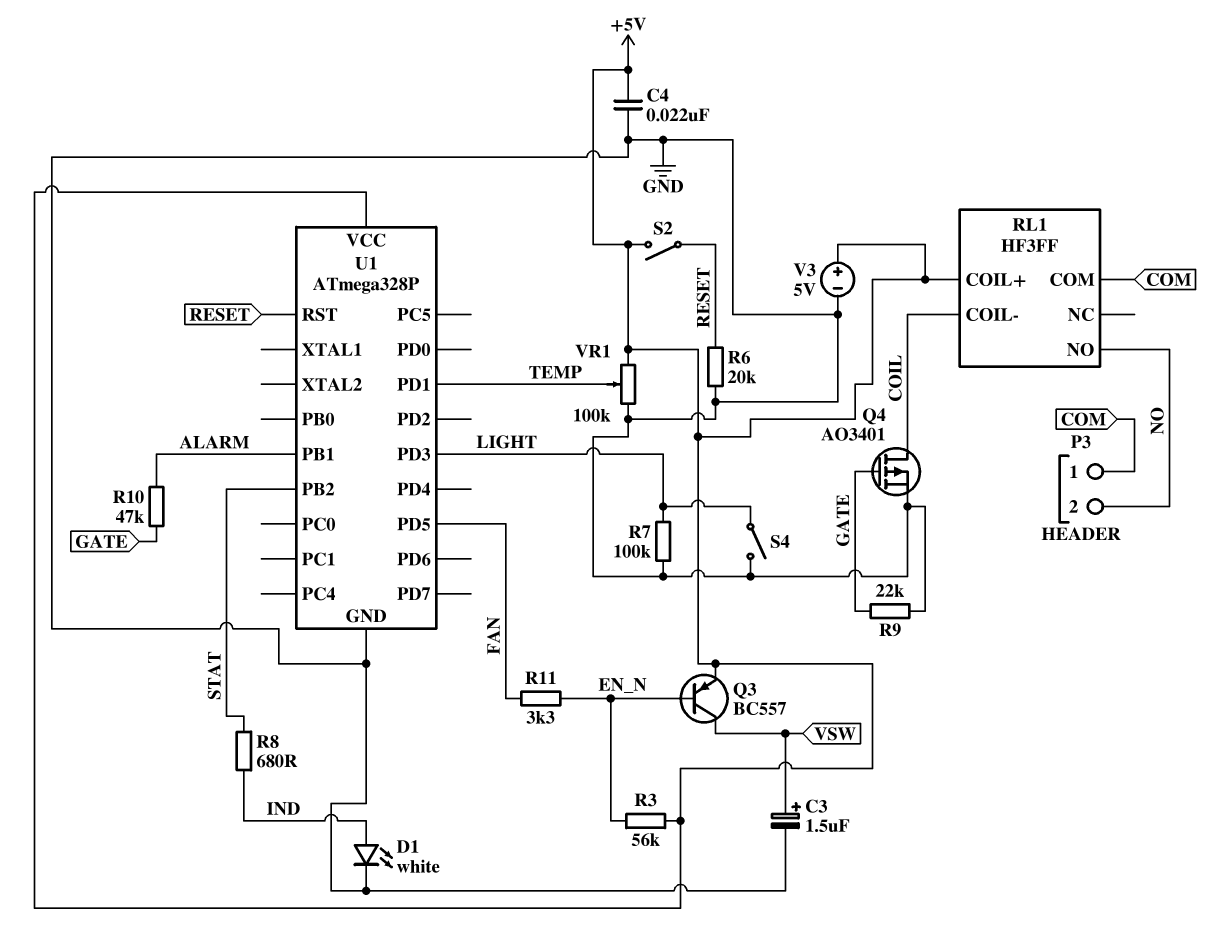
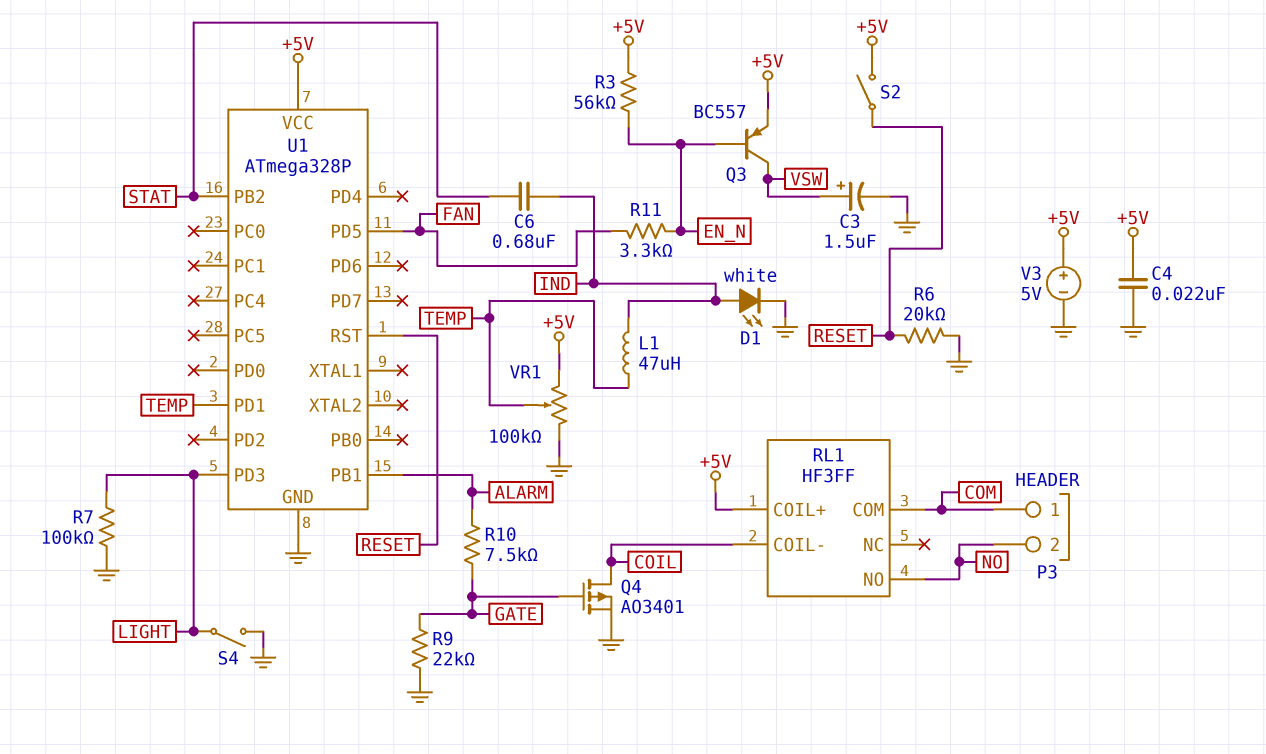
C6: none -> 680nF (IND, STAT)
L1: none -> 47uH (IND, TEMP)
R8: 680 (IND, STAT) -> none
R10: 47k (ALARM, GATE) -> 7.5k (ALARM, GATE)

